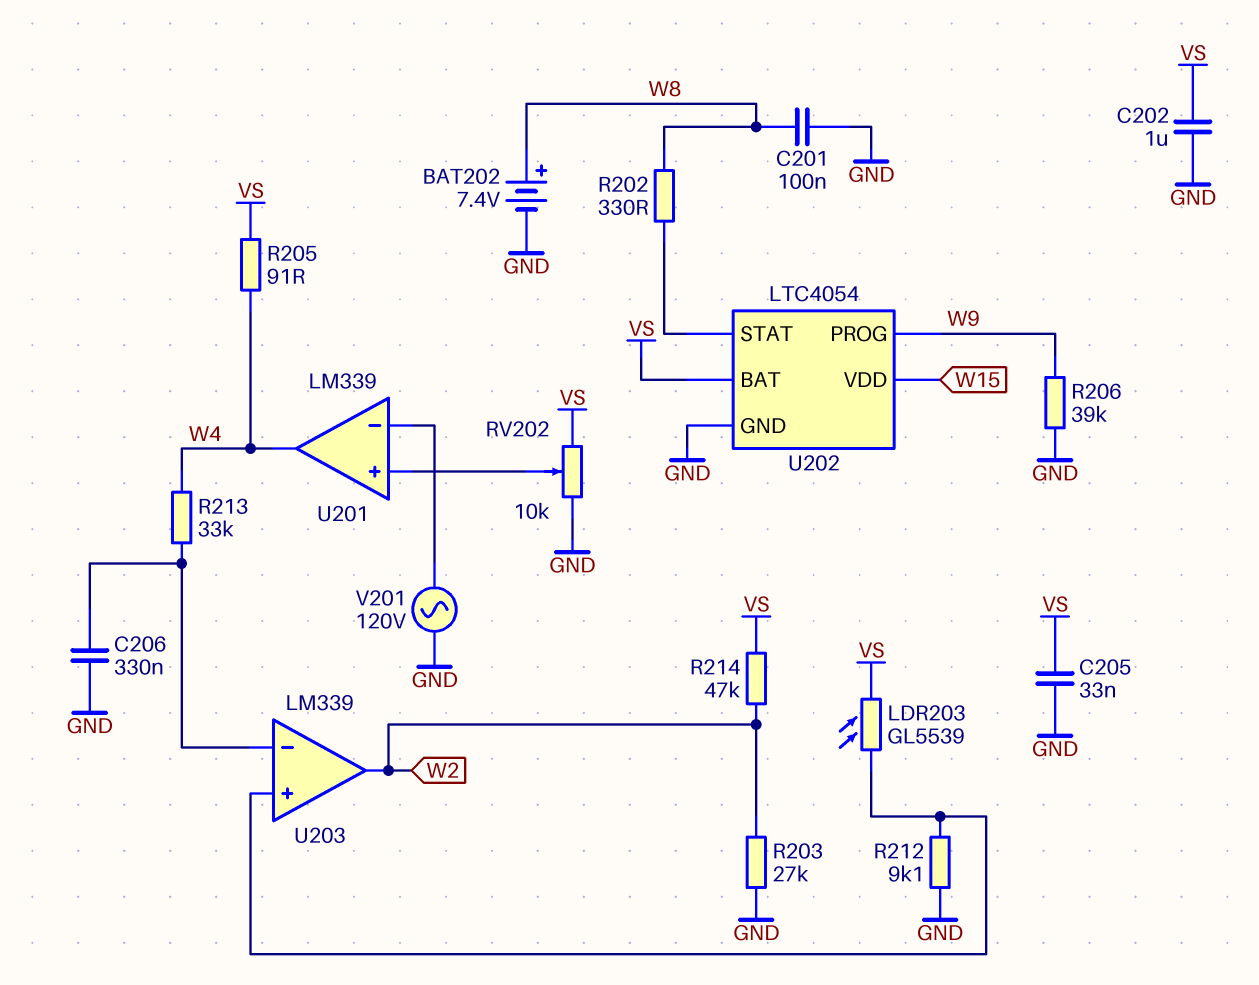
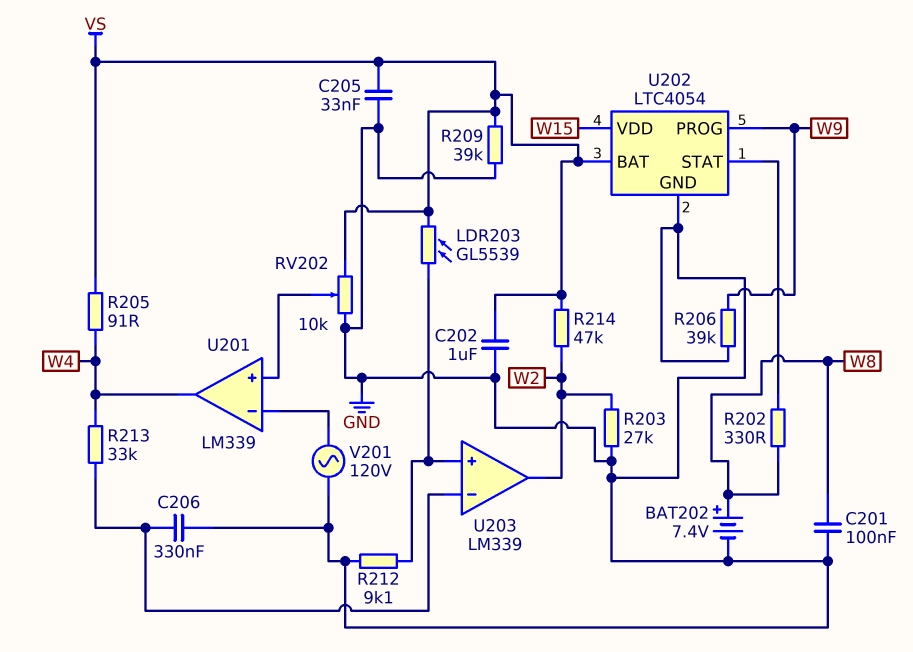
R209: none -> 39k (GND, VS)

